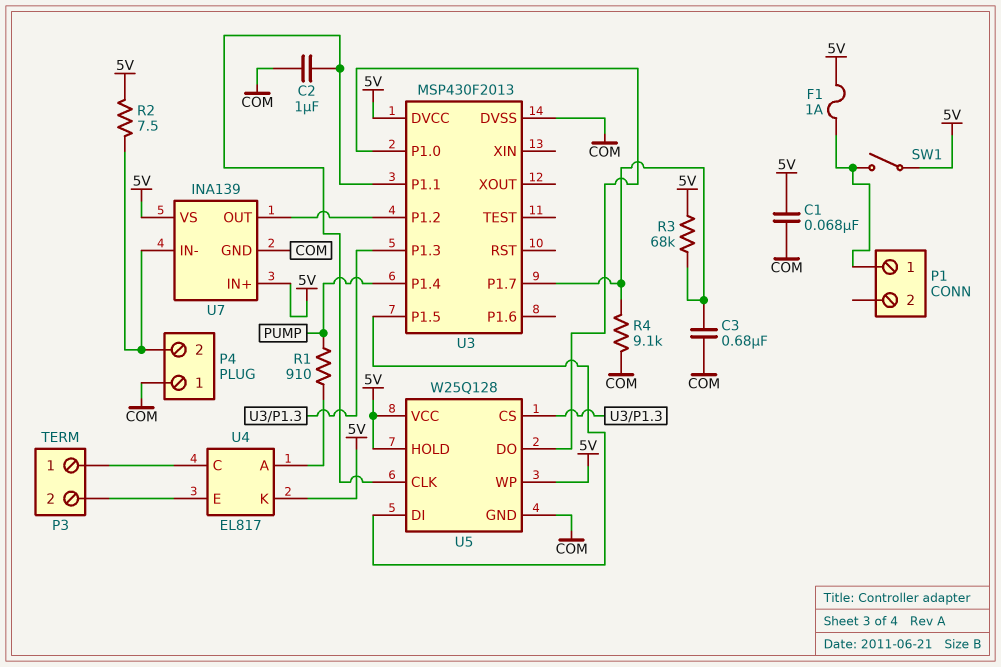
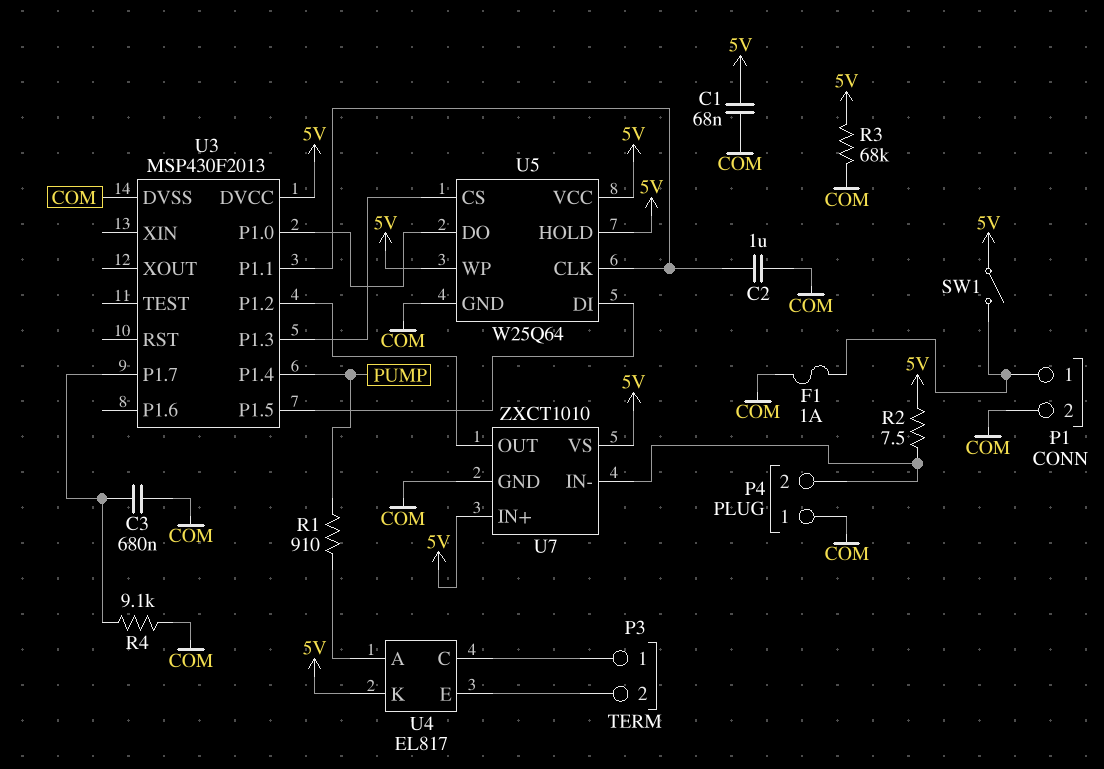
F1: 1A (5V, P1/1) -> 1A (COM, P1/1)
P1 pin 2: none -> COM
R3: 68k (5V, U3/P1.7) -> 68k (5V, COM)
U5: W25Q128 -> W25Q64
U7: INA139 -> ZXCT1010

